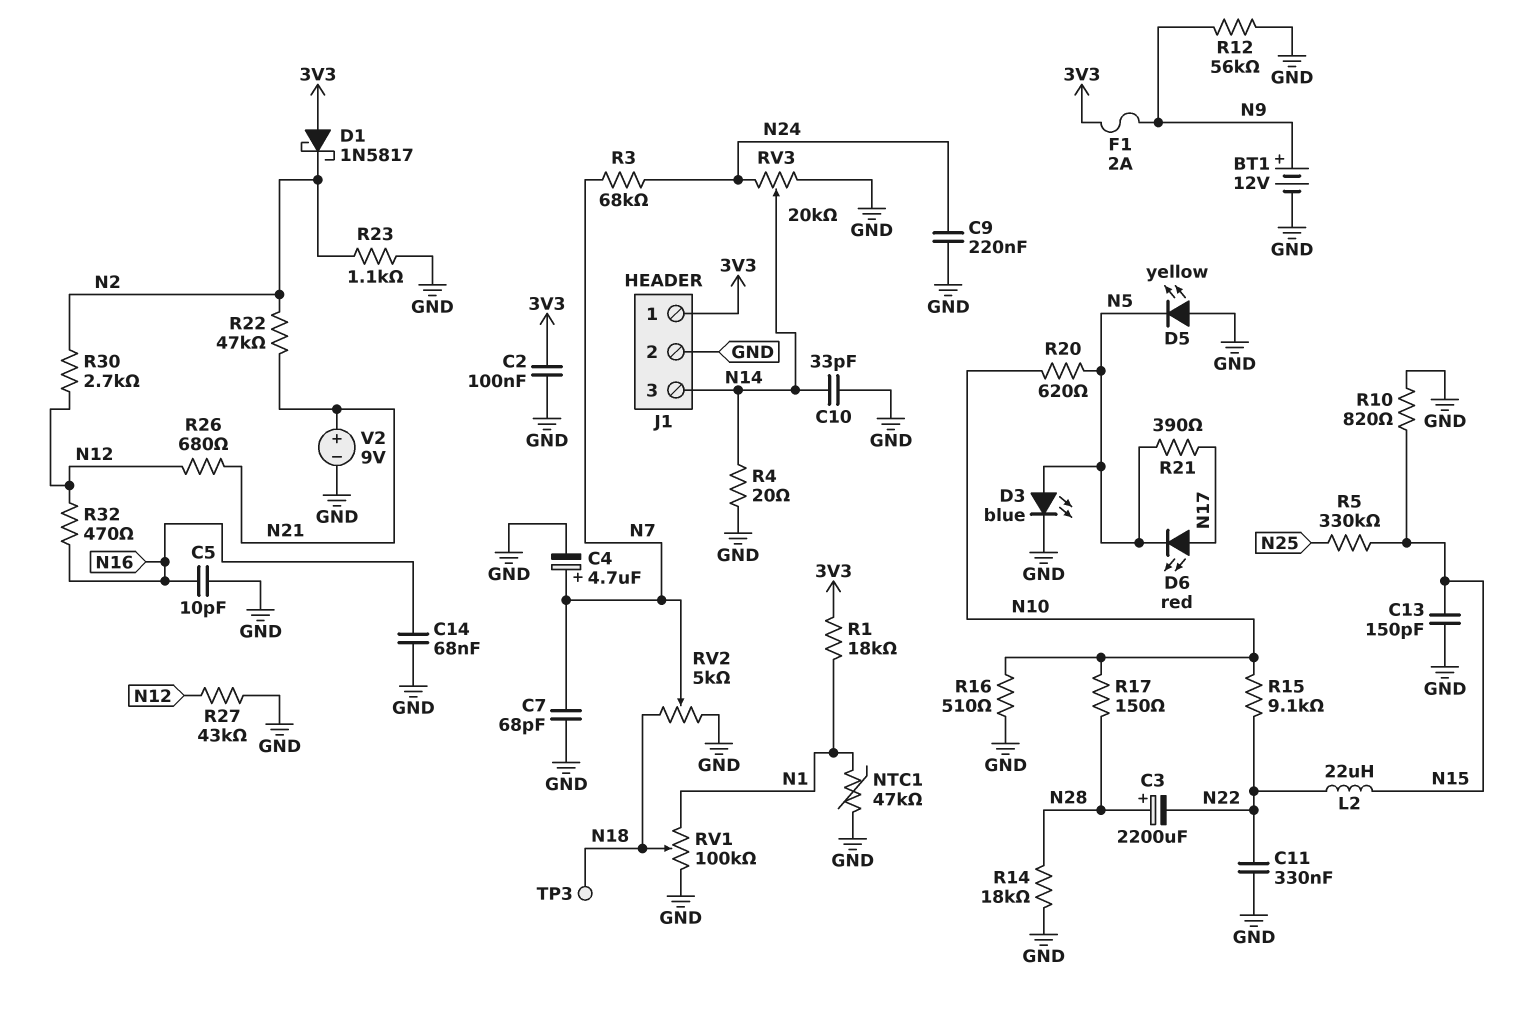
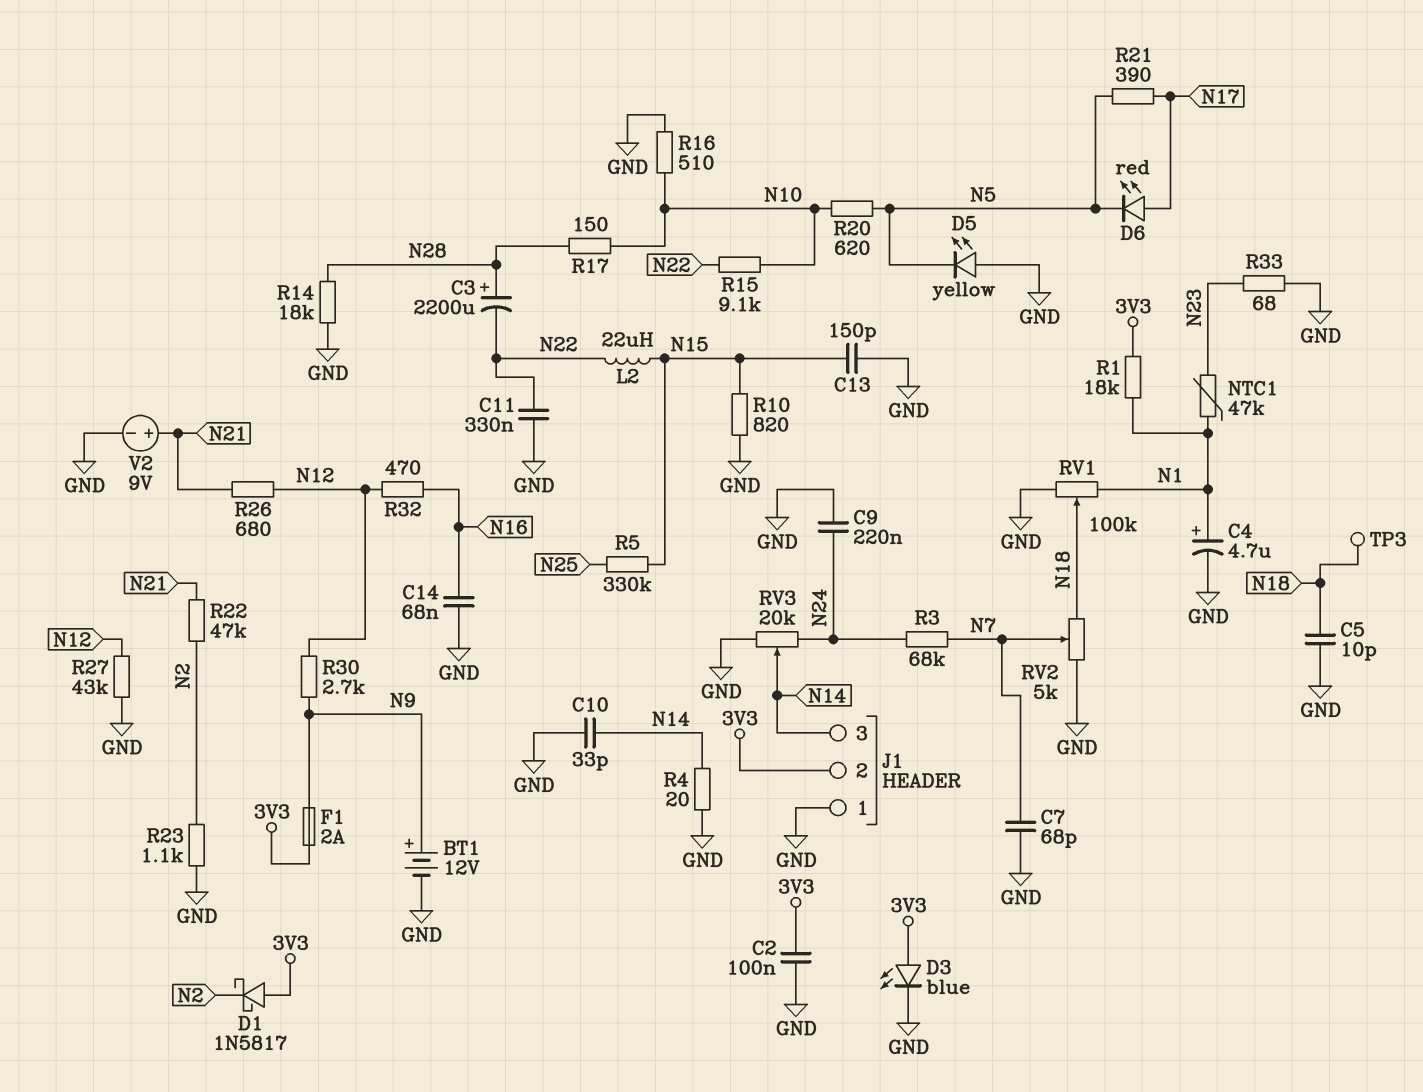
C4: 4.7uF (plus N7, minus GND) -> 4.7uF (plus N1, minus GND)
C5: 10pF (GND, N16) -> 10pF (GND, N18)
D3: LED blue (A N5, K GND) -> LED blue (A 3V3, K GND)
J1 pin 1: 3V3 -> GND
J1 pin 2: GND -> 3V3
NTC1: 47k (GND, N1) -> 47k (N1, N23)
R12: 56k (GND, N9) -> none
R30: 2.7k (N2, N12) -> 2.7k (N9, N12)
R33: none -> 68 (GND, N23)

